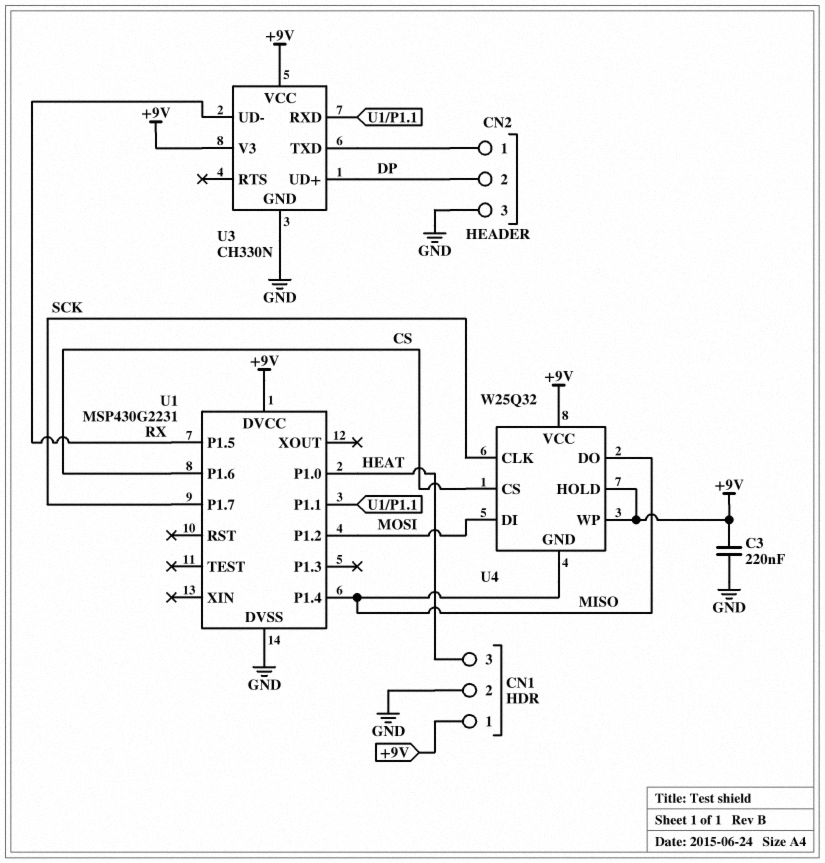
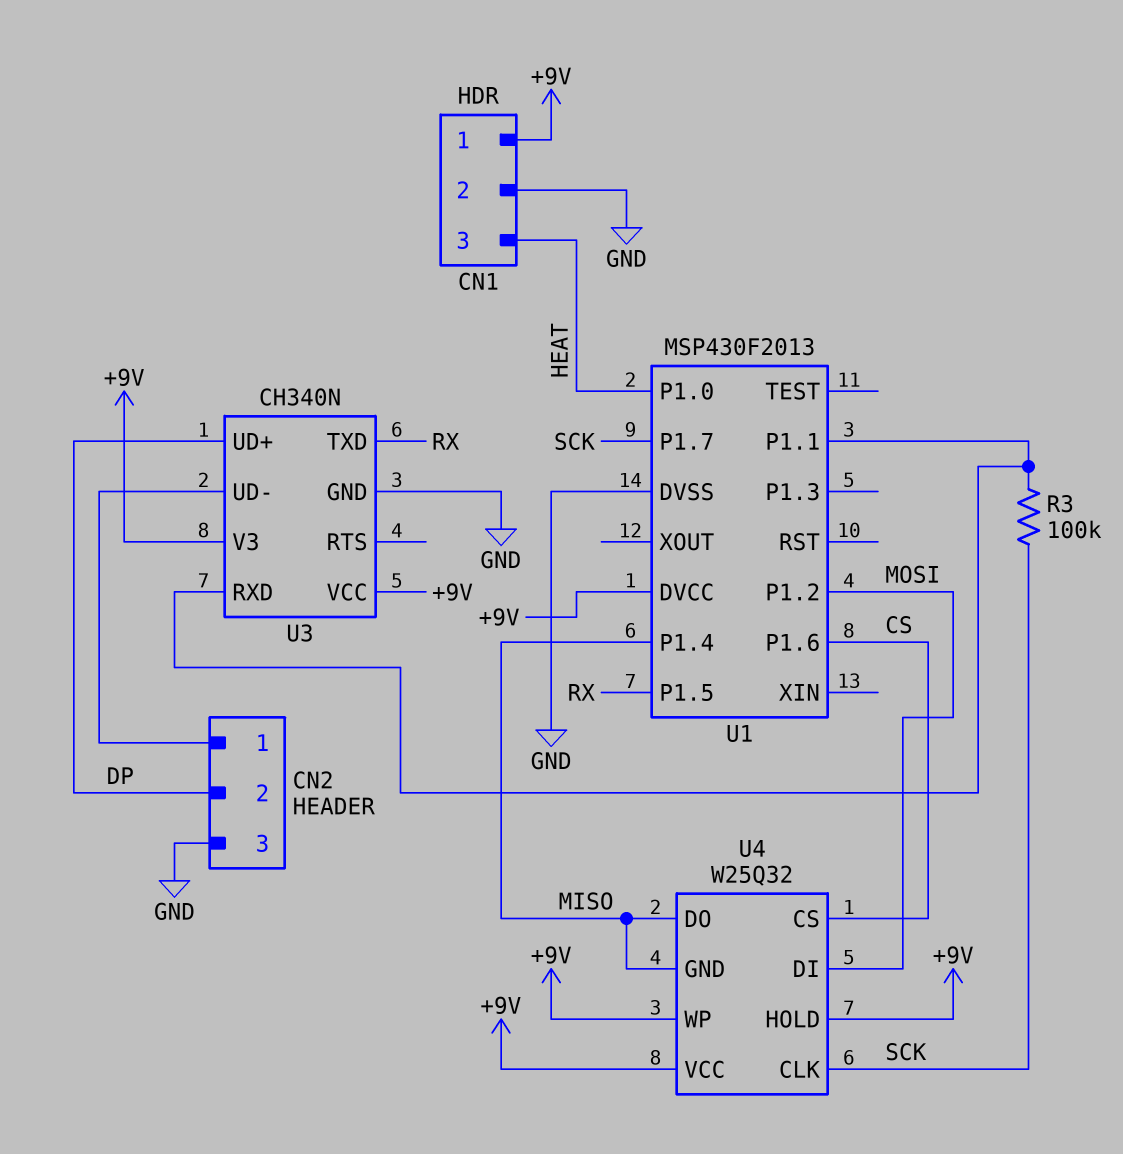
C3: 220nF (+9V, GND) -> none
R3: none -> 100k (SCK, U1/P1.1)
U1: MSP430G2231 -> MSP430F2013
U3: CH330N -> CH340N
U3 pin TXD: CN2/1 -> RX
U3 pin UD-: RX -> CN2/1

